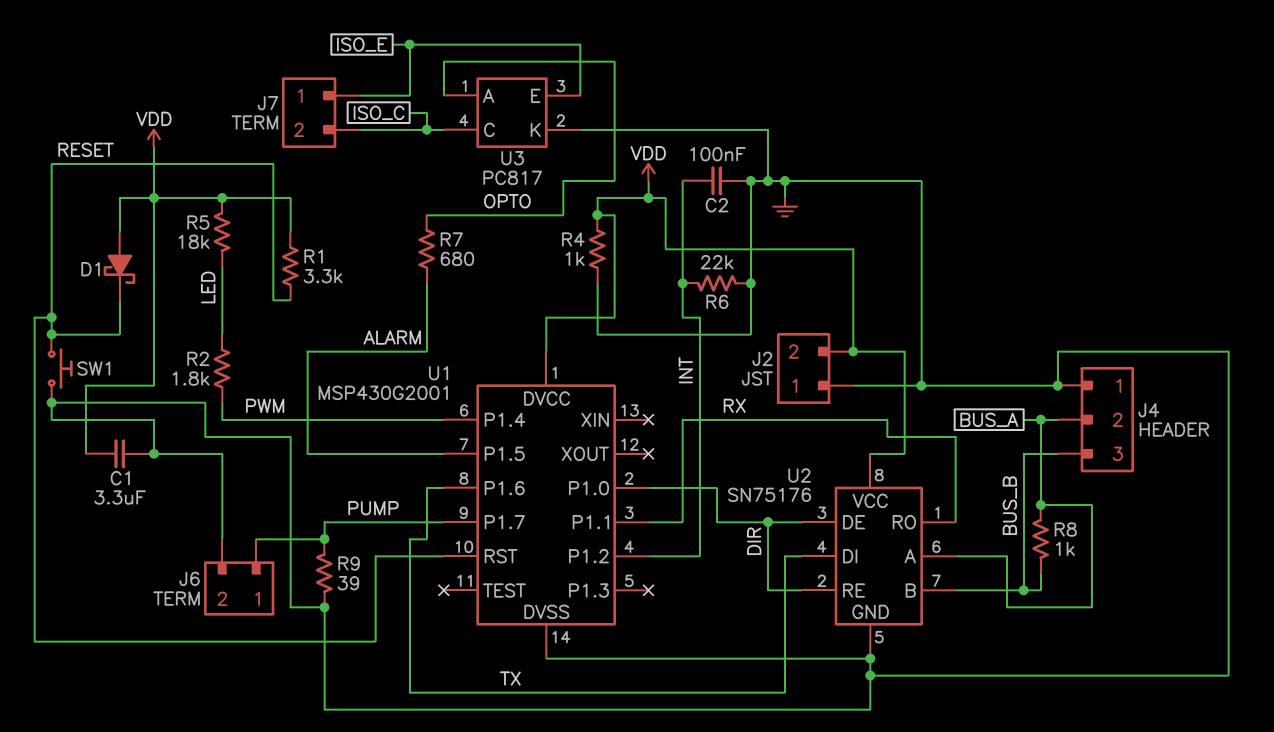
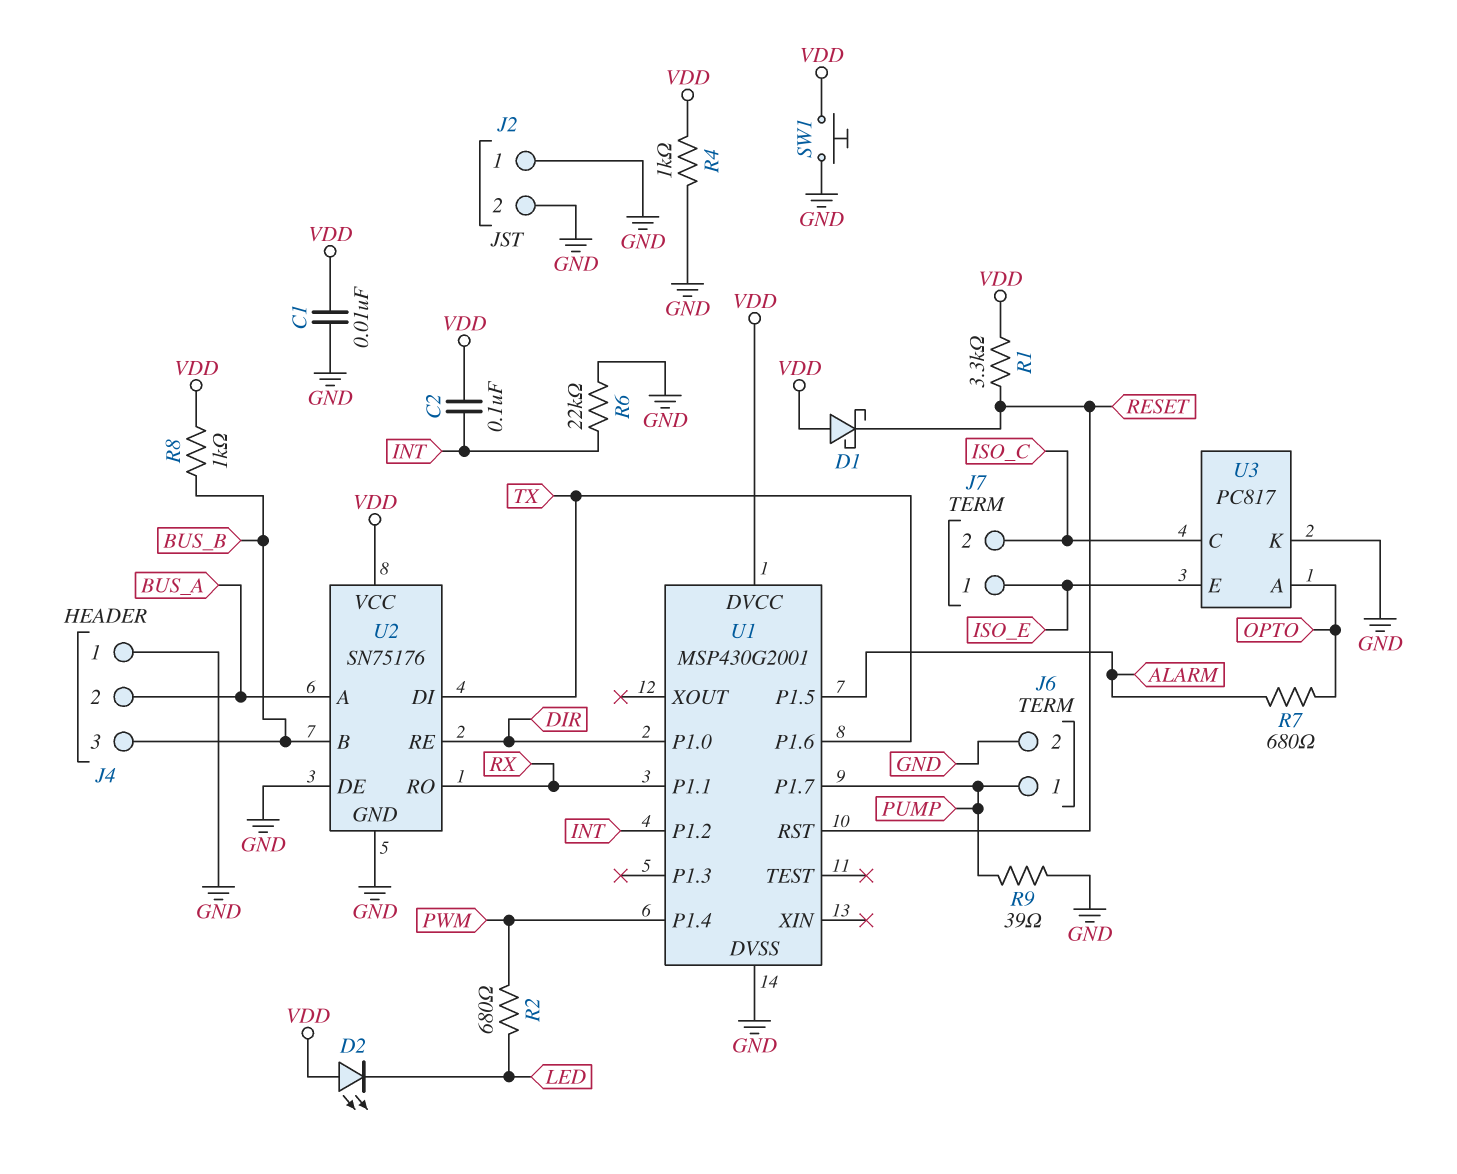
C1: 3.3uF (GND, VDD) -> 10nF (GND, VDD)
C2: 100nF (GND, INT) -> 100nF (INT, VDD)
D2: none -> LED (A VDD, K LED)
J2 pin 2: VDD -> GND
R2: 1.8k (LED, PWM) -> 680 (LED, PWM)
R5: 18k (LED, VDD) -> none
R8: 1k (BUS_A, BUS_B) -> 1k (BUS_B, VDD)
SW1: button (GND, RESET) -> button (GND, VDD)
U2 pin DE: DIR -> GND

